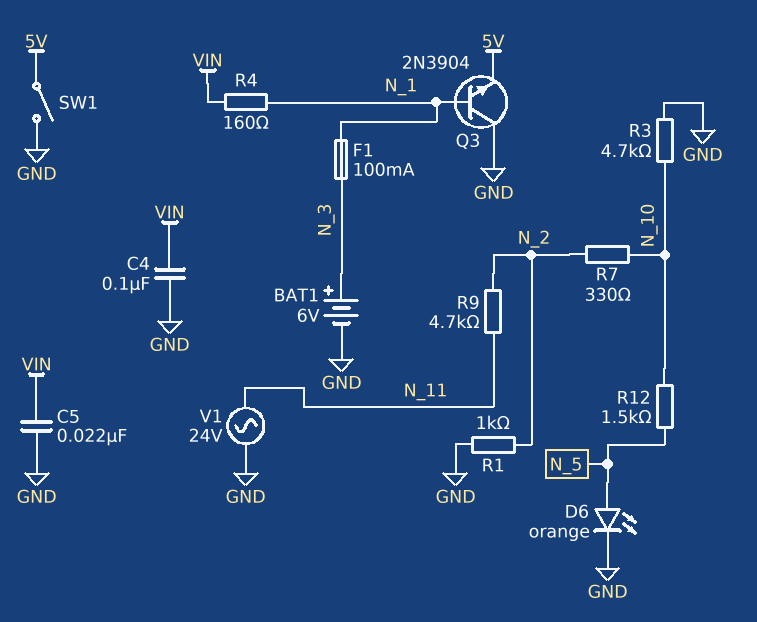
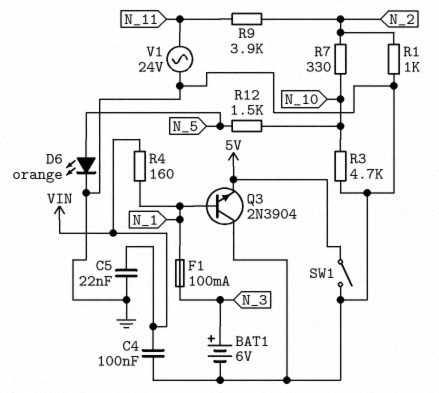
R9: 4.7k (N_2, N_11) -> 3.9k (N_2, N_11)

